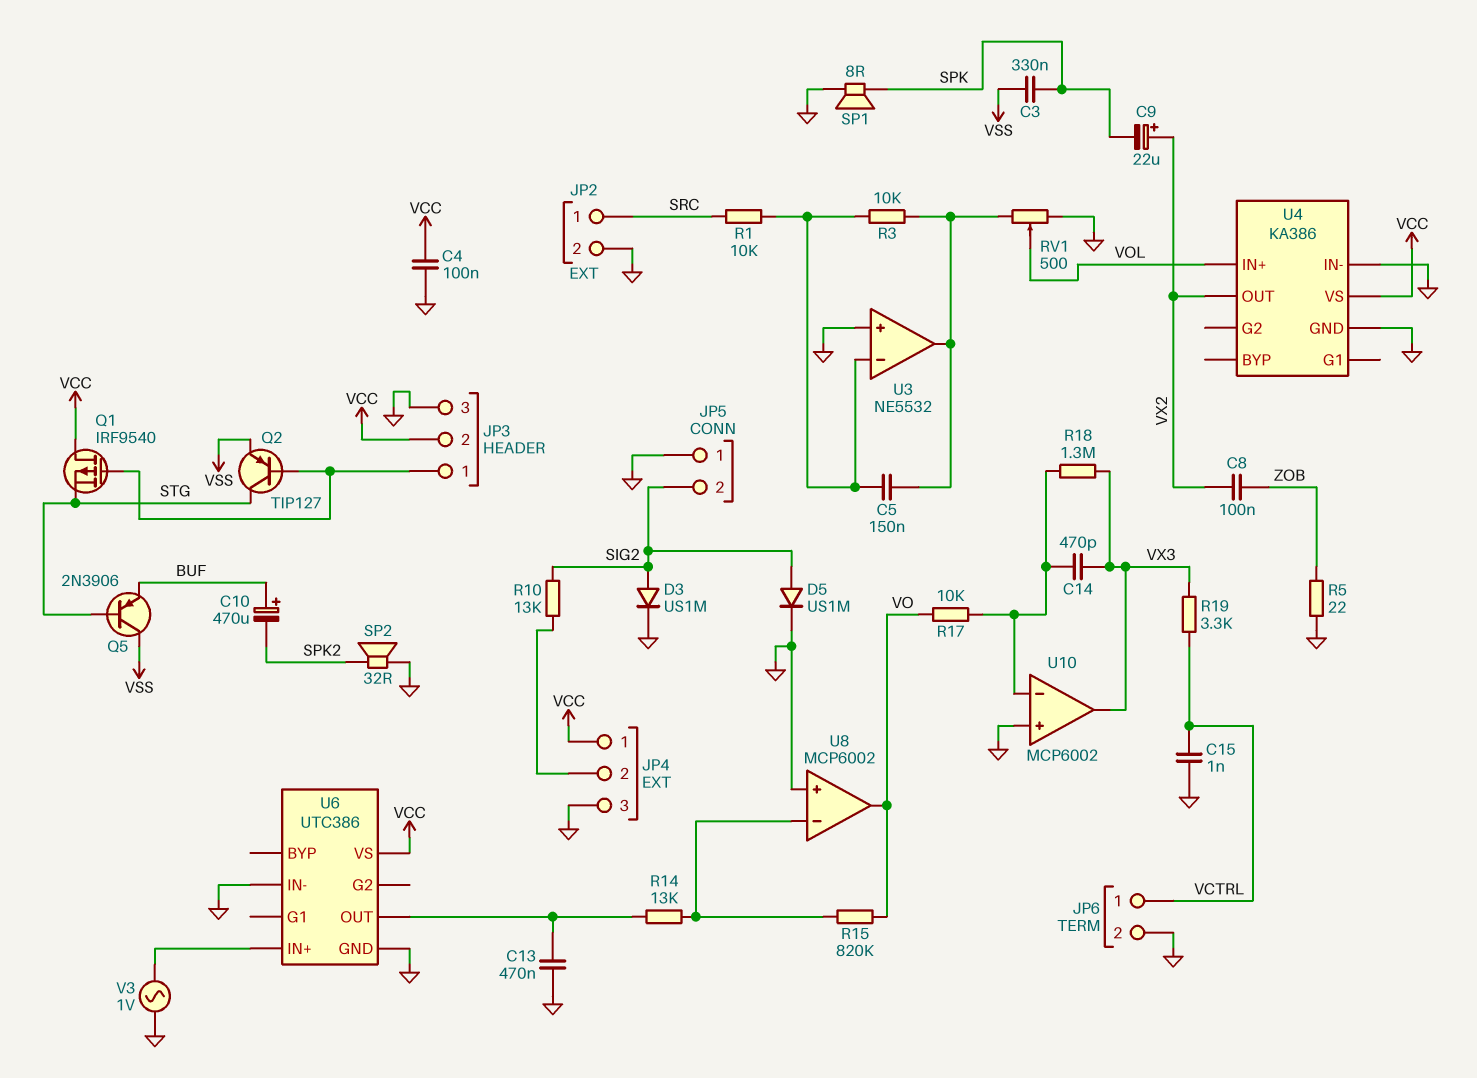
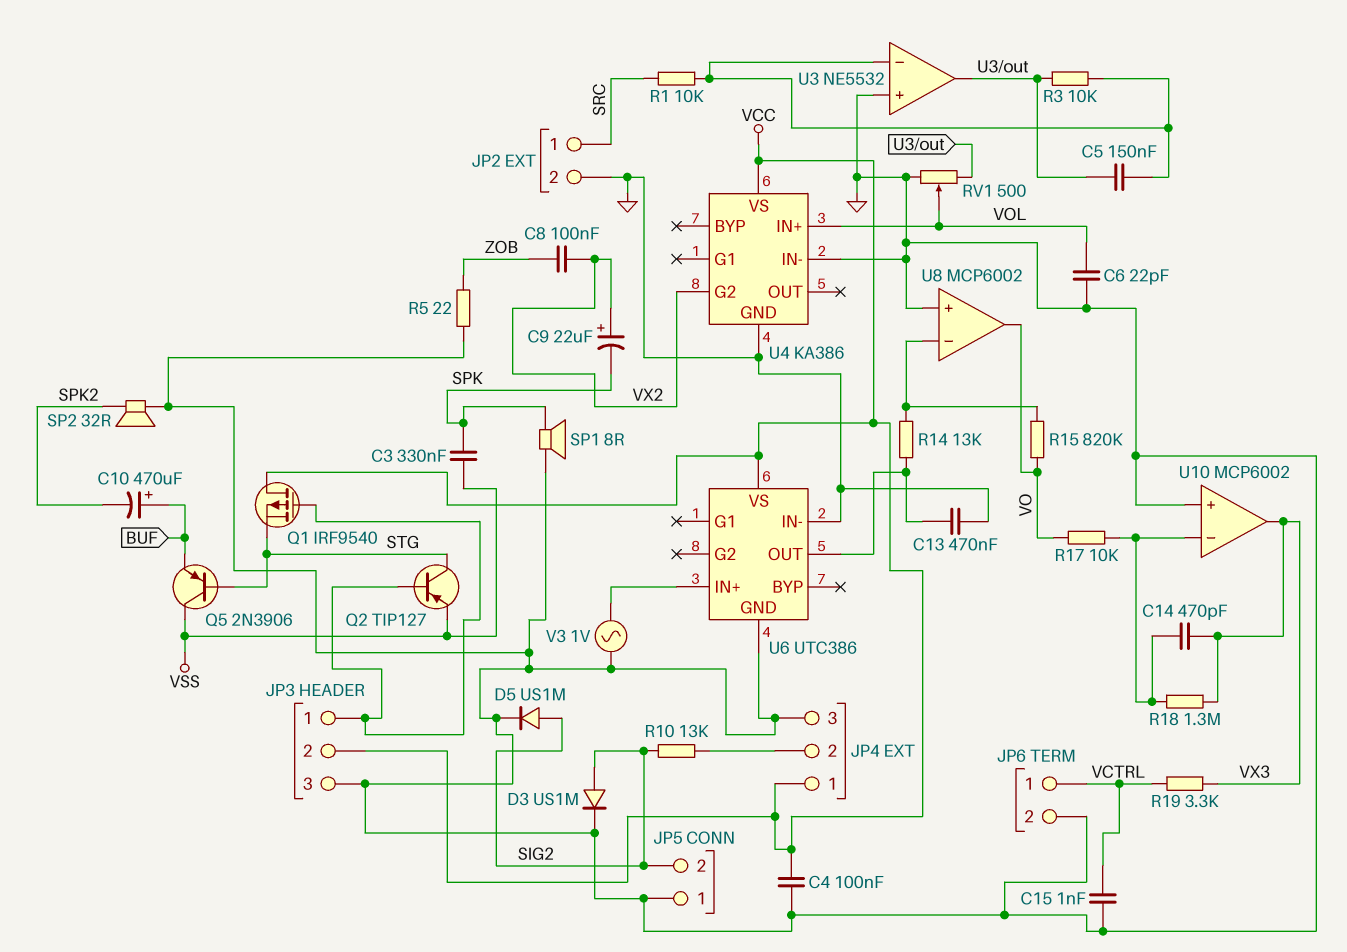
C6: none -> 22pF (GND, VOL)
U4 pin G2: none -> VX2
U4 pin OUT: VX2 -> none

